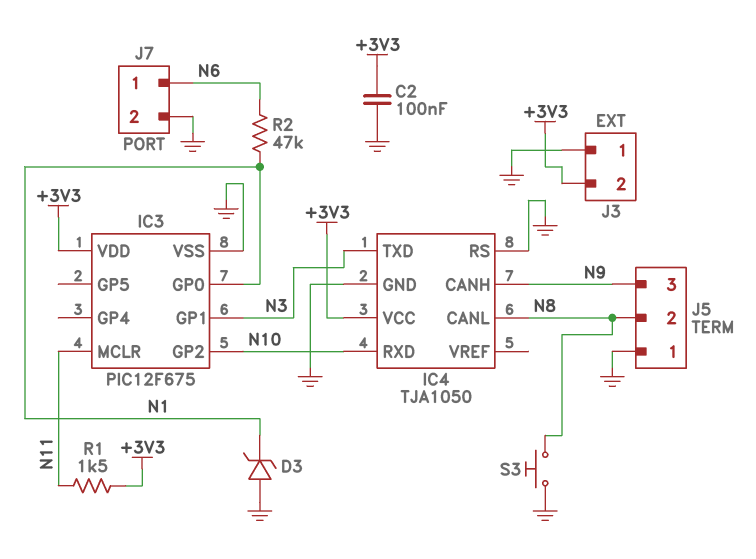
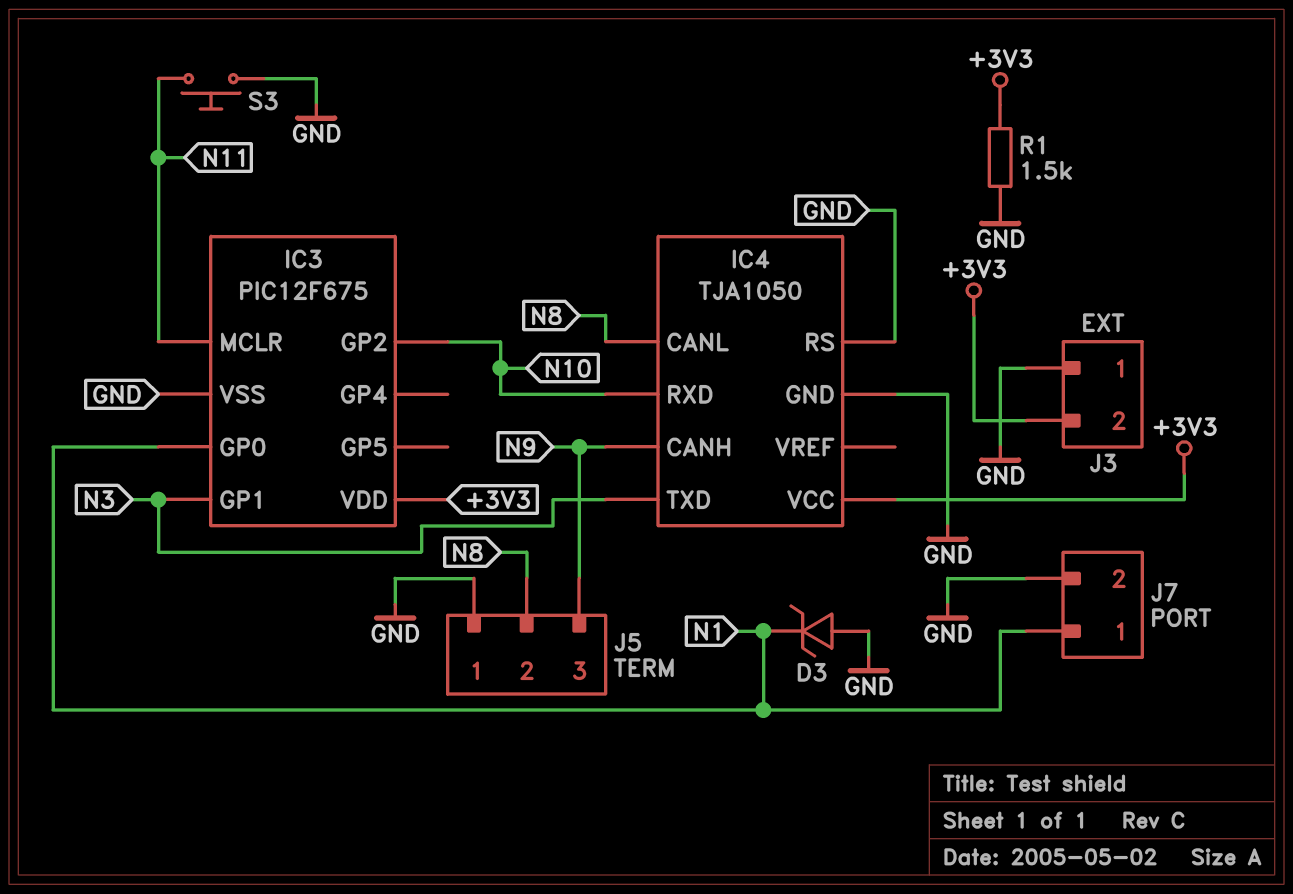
C2: 100nF (+3V3, GND) -> none
J7 pin 1: N6 -> N1
R1: 1.5k (+3V3, N11) -> 1.5k (+3V3, GND)
R2: 47k (N1, N6) -> none
S3: button (GND, N8) -> button (GND, N11)

